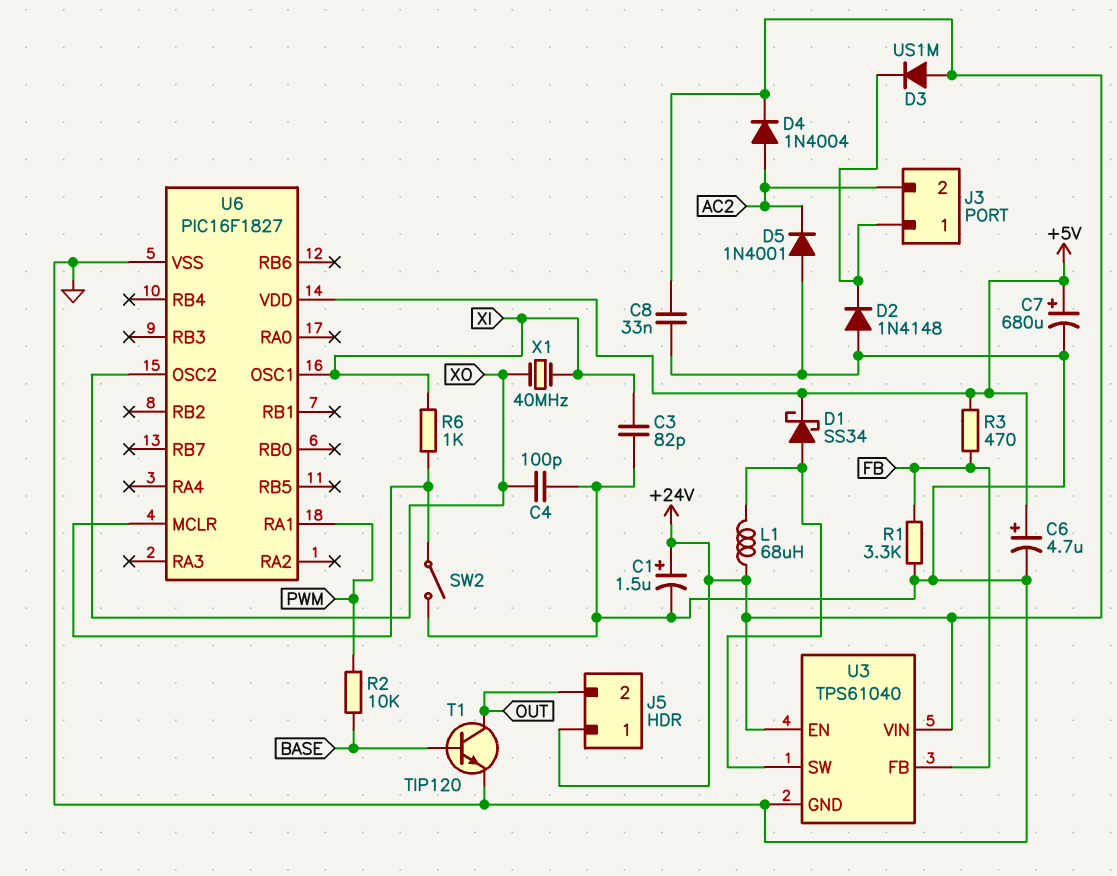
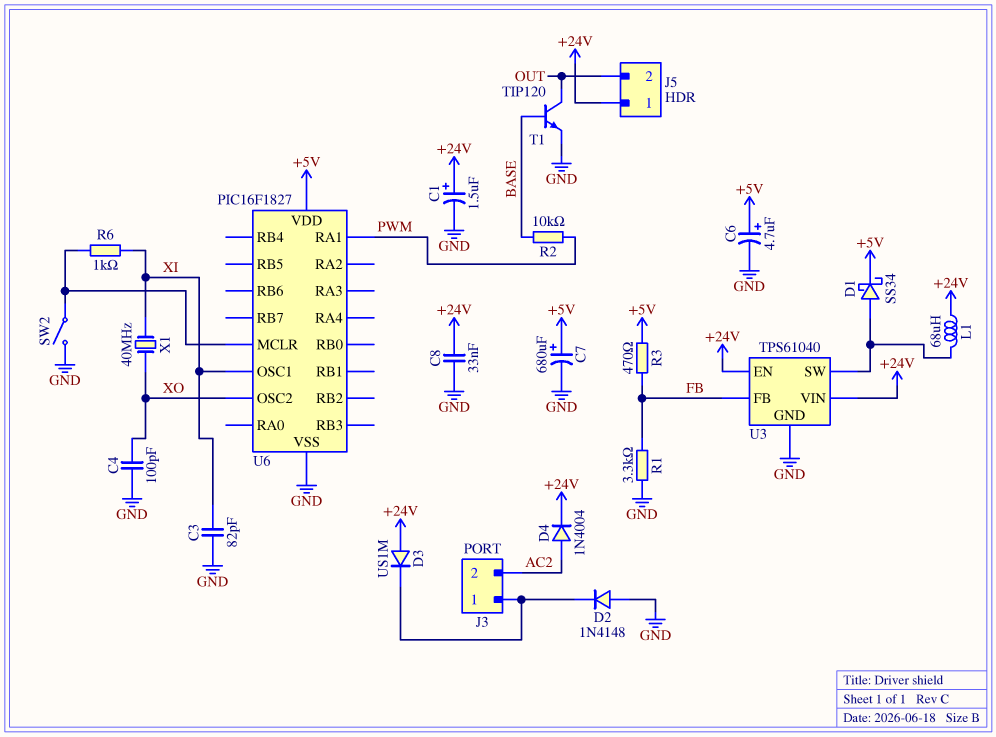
D5: diode 1N4001 (A GND, K AC2) -> none

